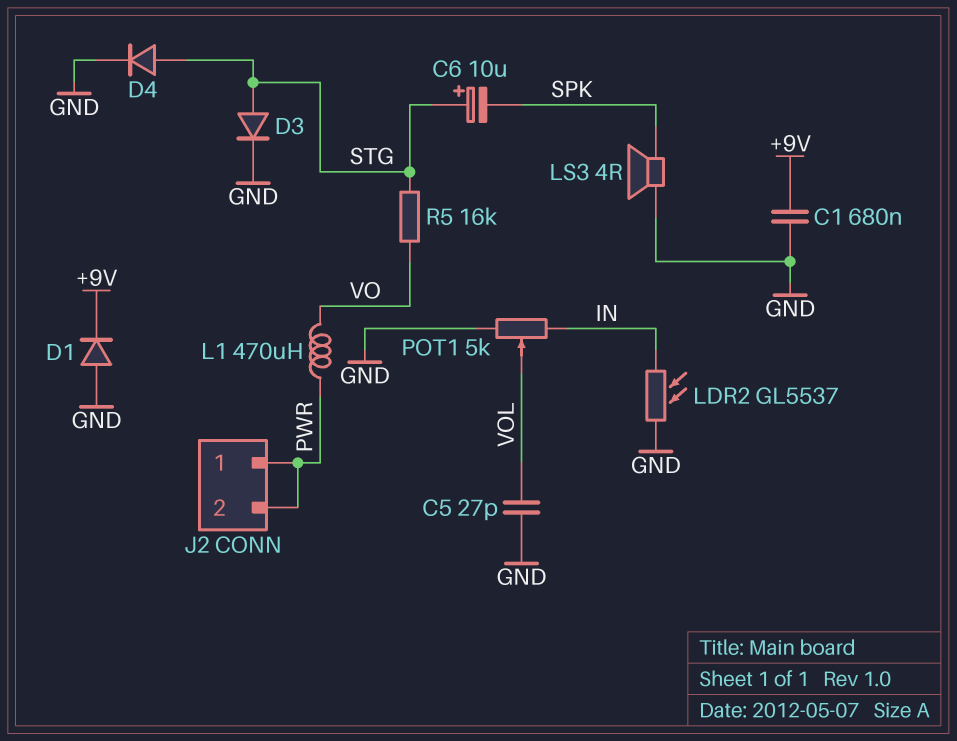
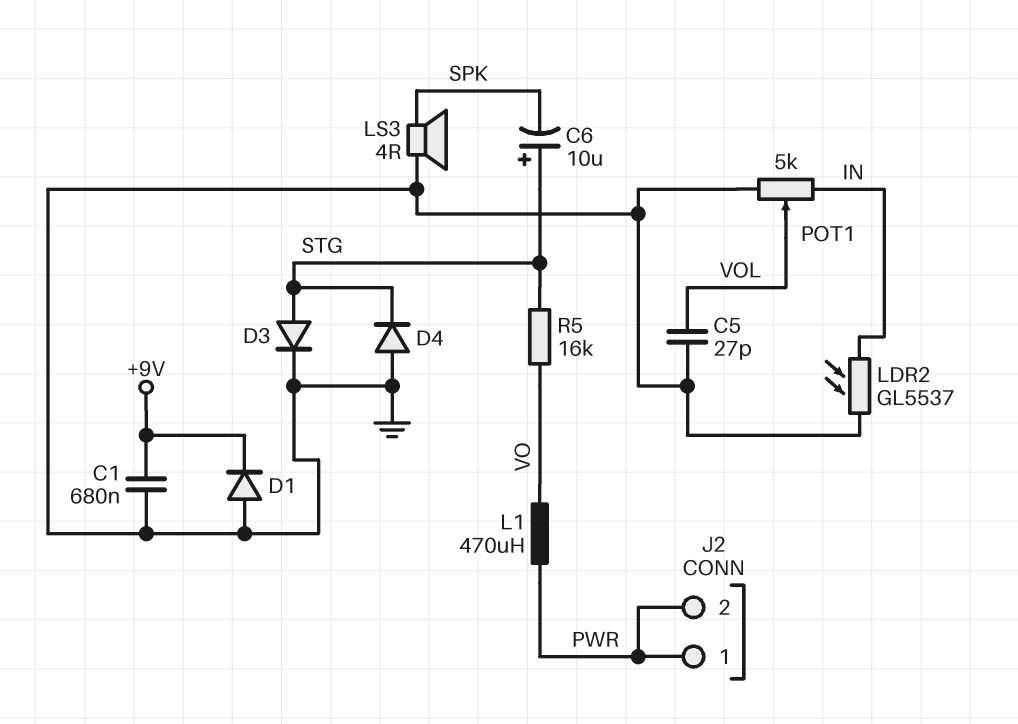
D4: diode (A STG, K GND) -> diode (A GND, K STG)

